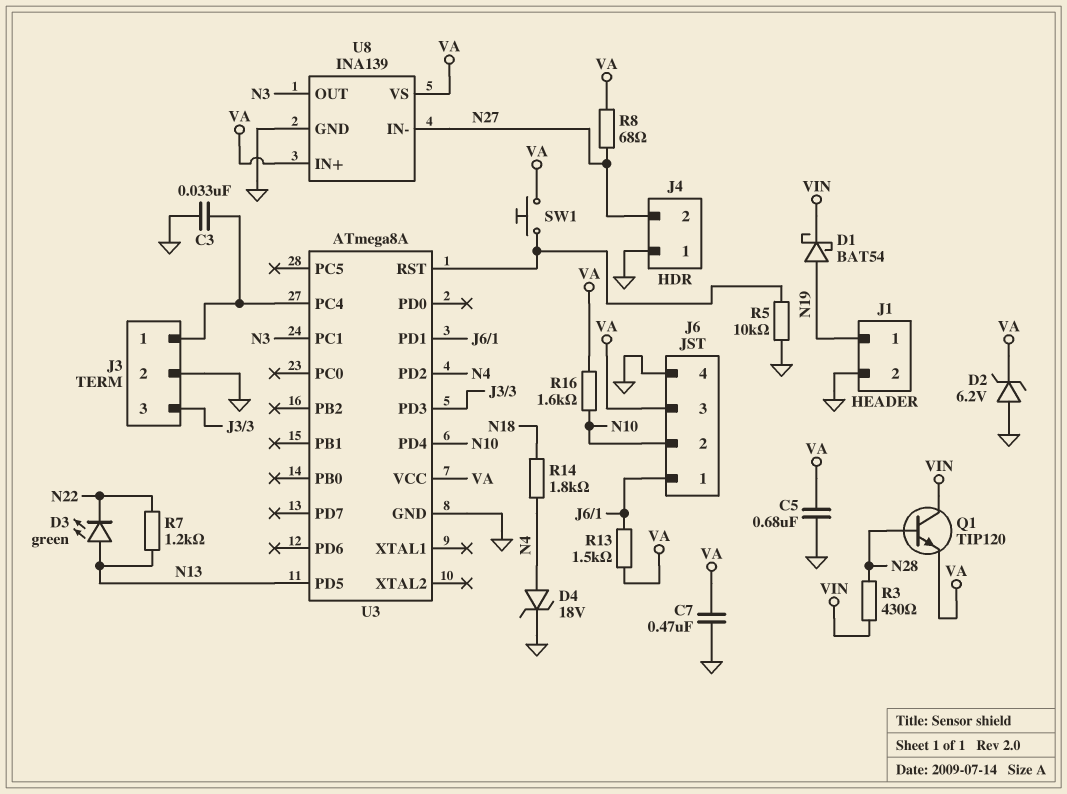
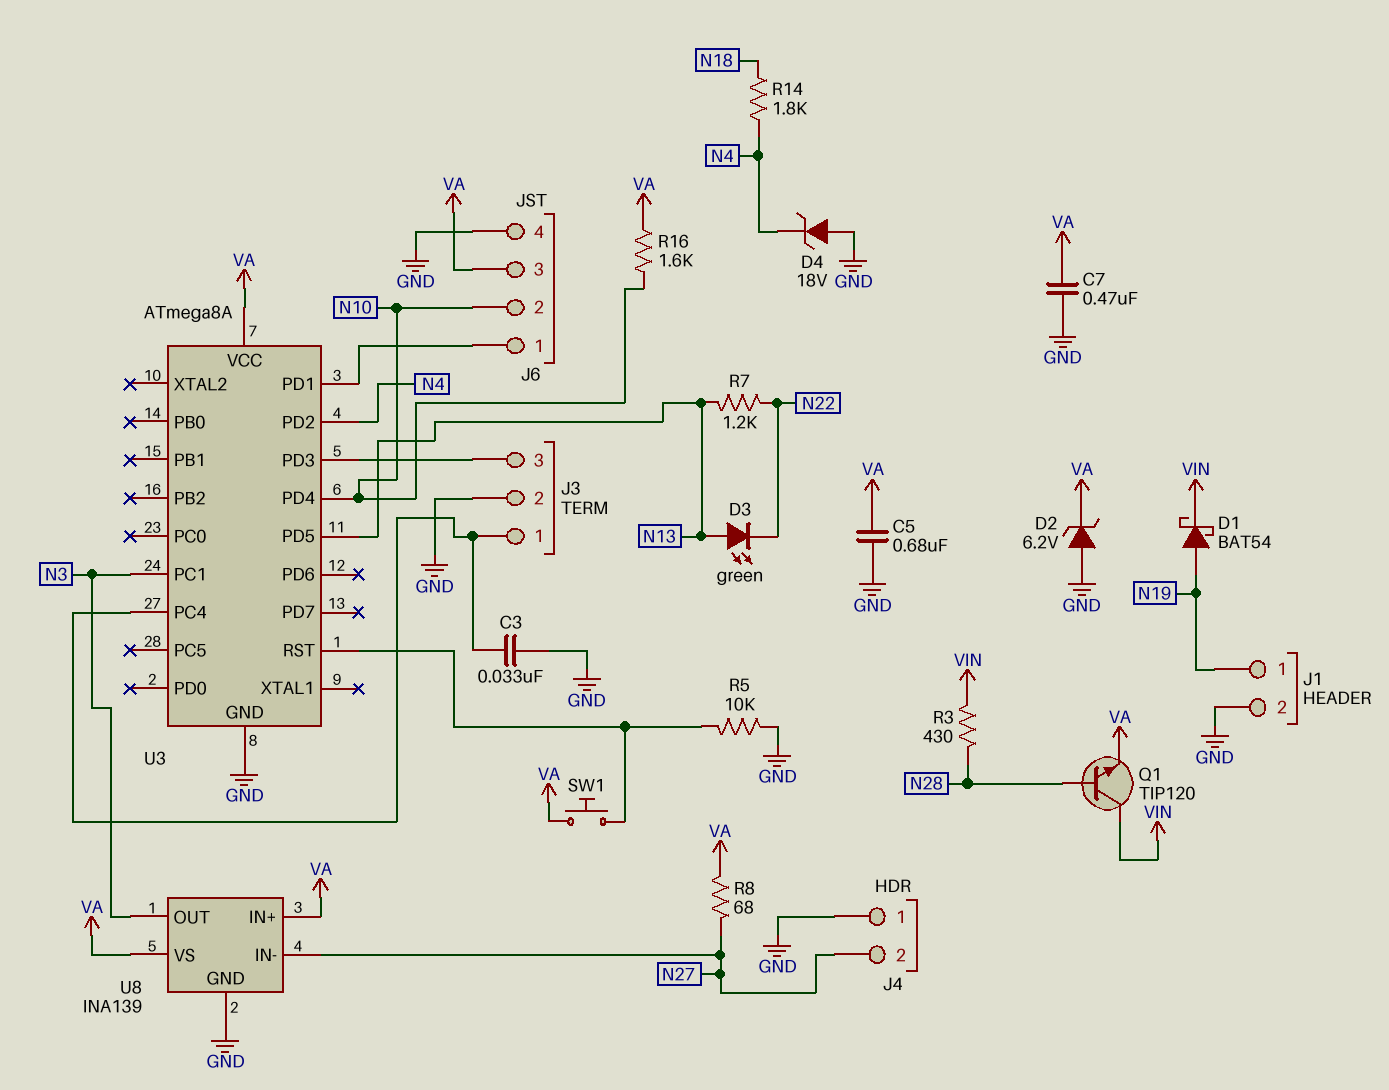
D4: zener 18V (A N4, K GND) -> zener 18V (A GND, K N4)
R13: 1.5k (J6/1, VA) -> none

